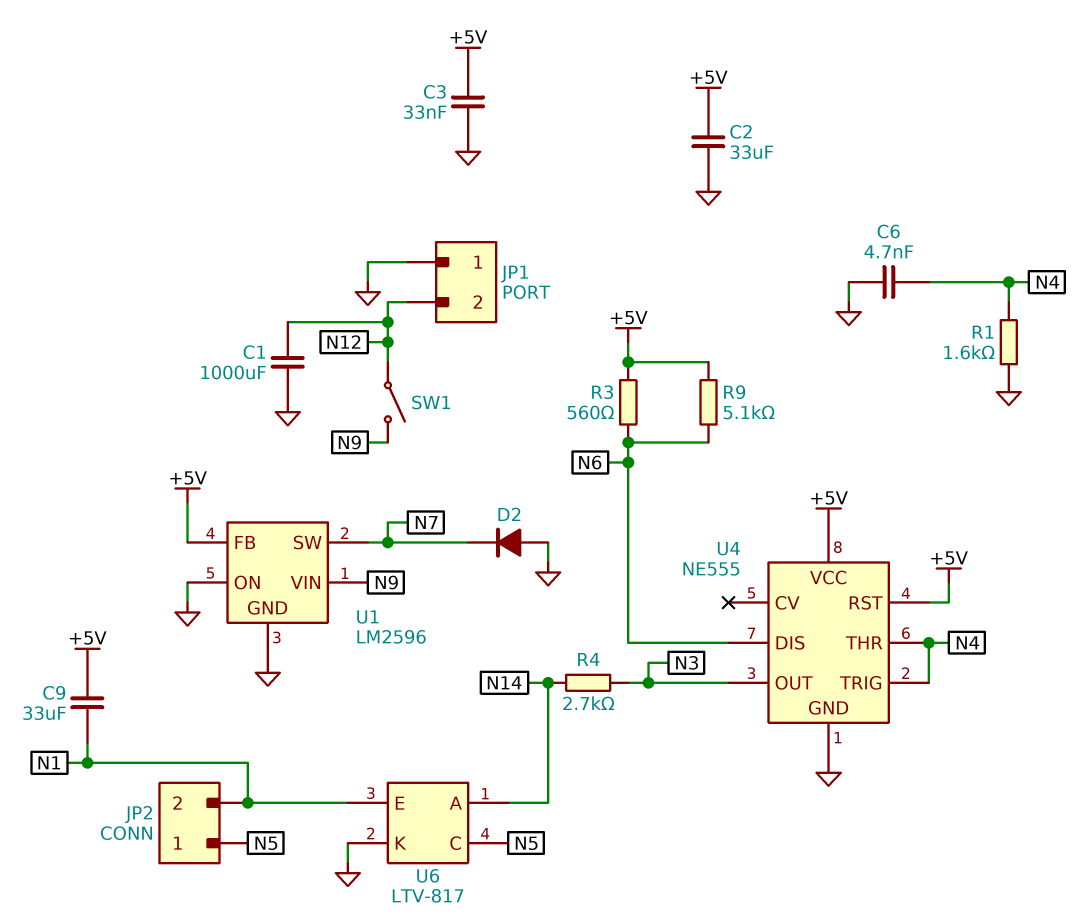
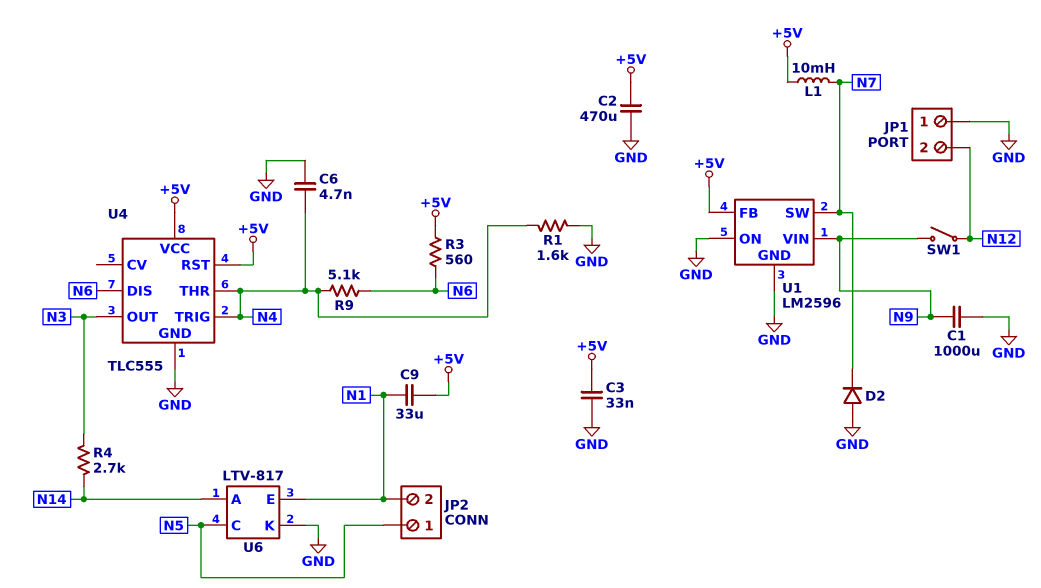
C1: 1000uF (GND, N12) -> 1000uF (GND, N9)
C2: 33uF (+5V, GND) -> 470uF (+5V, GND)
L1: none -> 10mH (+5V, N7)
R9: 5.1k (+5V, N6) -> 5.1k (N4, N6)
U4: NE555 -> TLC555

